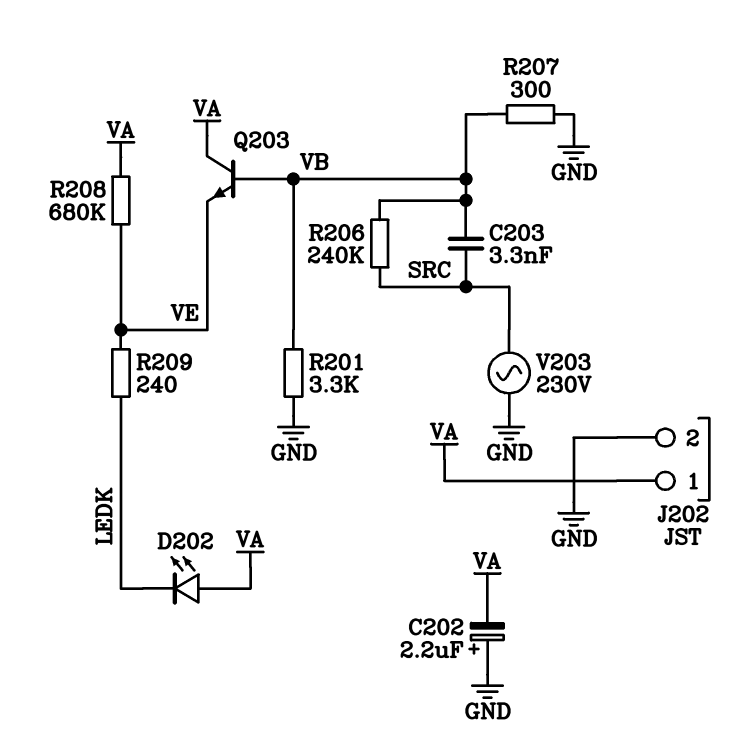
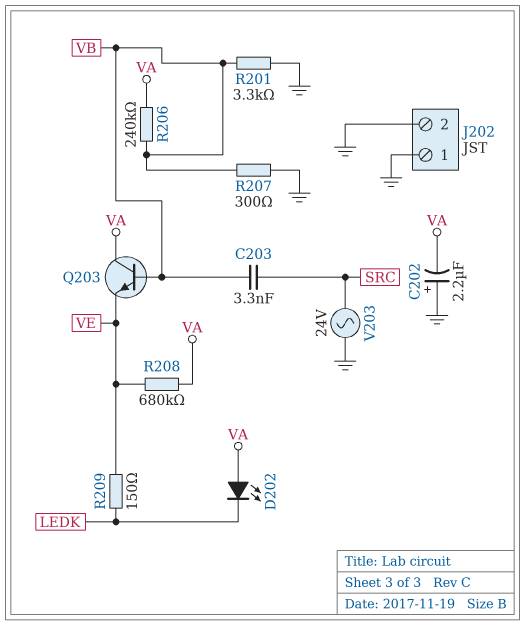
J202 pin 1: VA -> GND
R206: 240k (SRC, VB) -> 240k (VA, VB)
R209: 240 (LEDK, VE) -> 150 (LEDK, VE)
V203: AC 230V (GND, SRC) -> AC 24V (GND, SRC)

